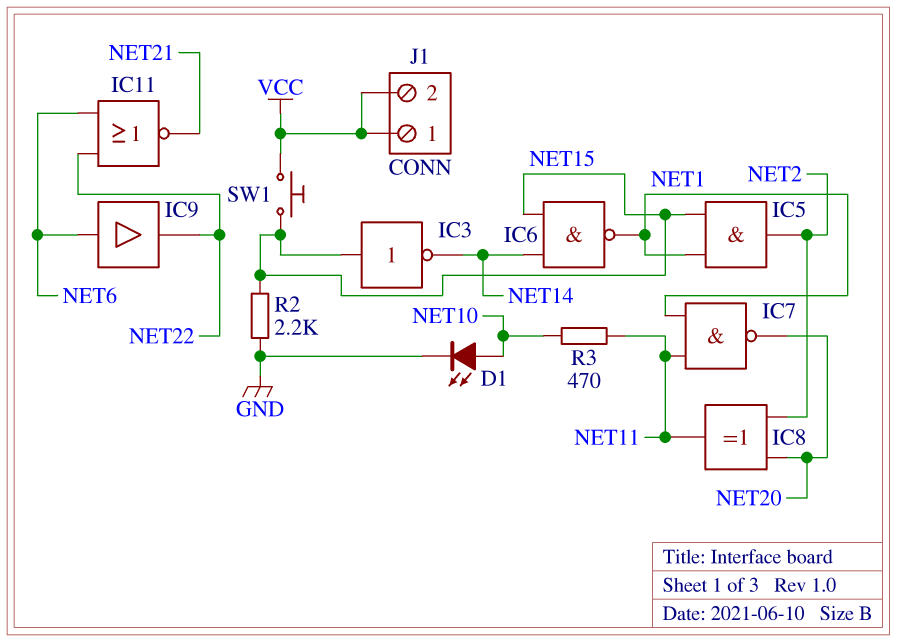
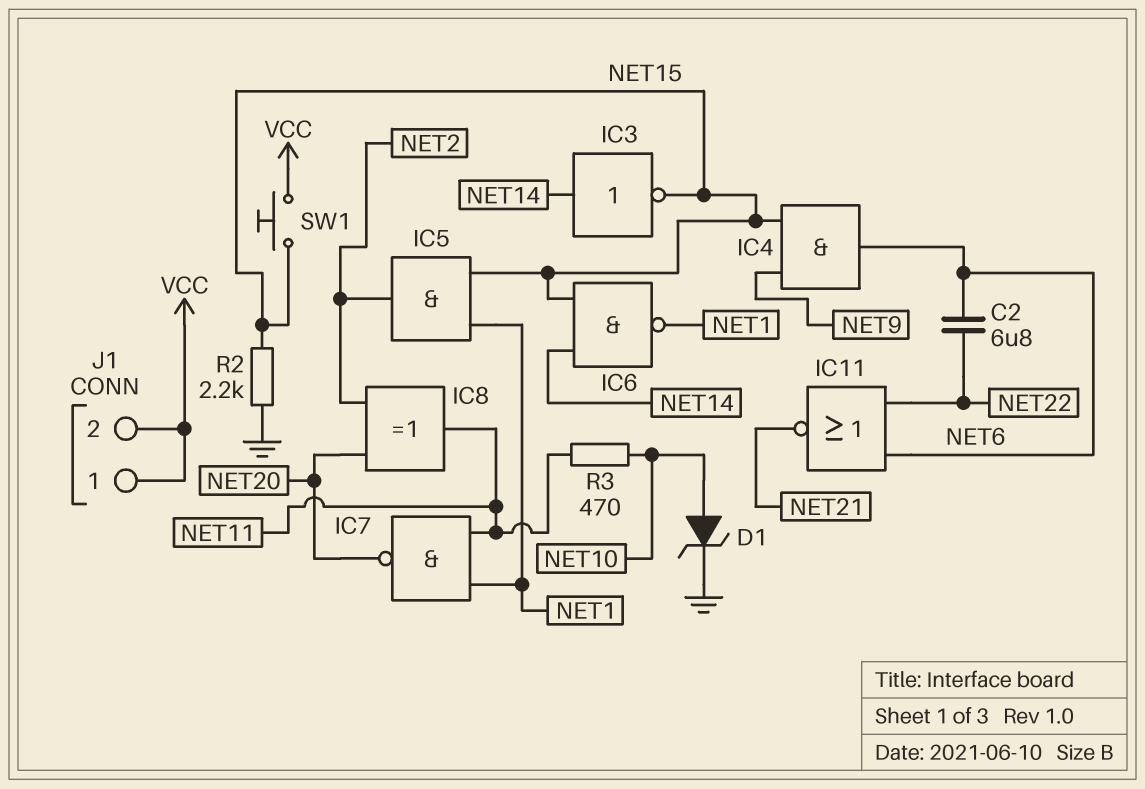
C2: none -> 6.8uF (NET6, NET22)
D1: LED (A NET10, K GND) -> zener (A NET10, K GND)
IC3: NOT (in NET15, out NET14) -> NOT (in NET14, out NET15)
IC4: none -> AND (in NET9, in NET15, out NET6)
IC9: buffer (in NET6, out NET22) -> none

